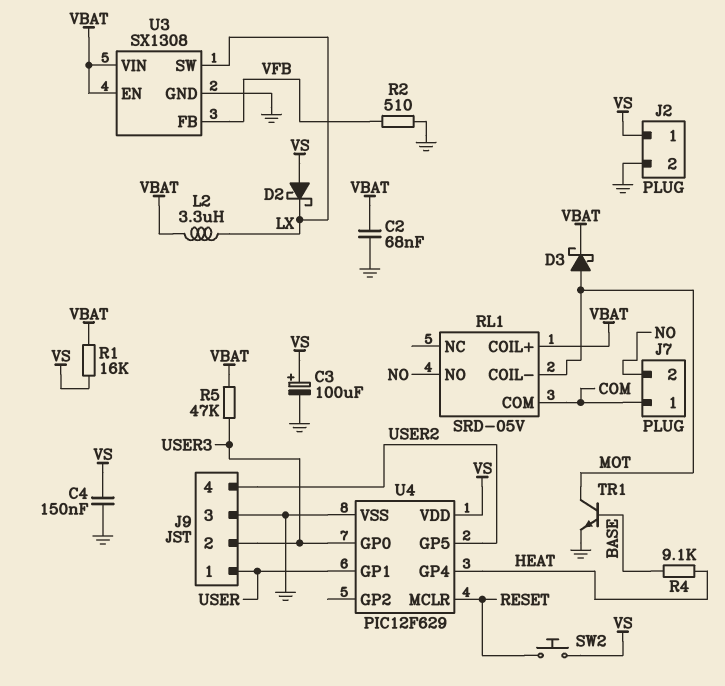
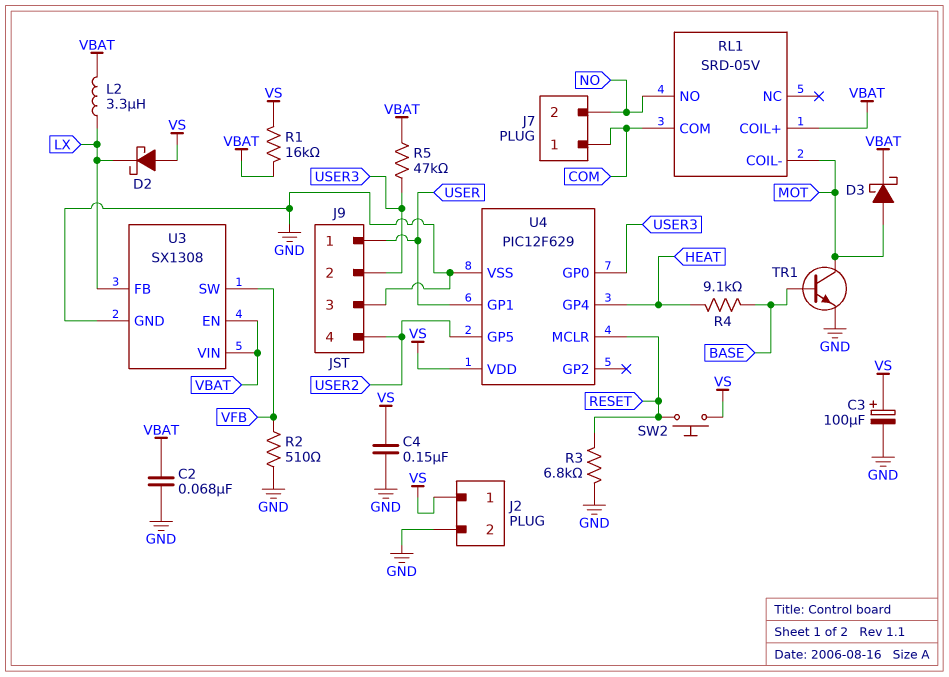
R3: none -> 6.8k (GND, RESET)
U3 pin FB: VFB -> LX
U3 pin SW: LX -> VFB

